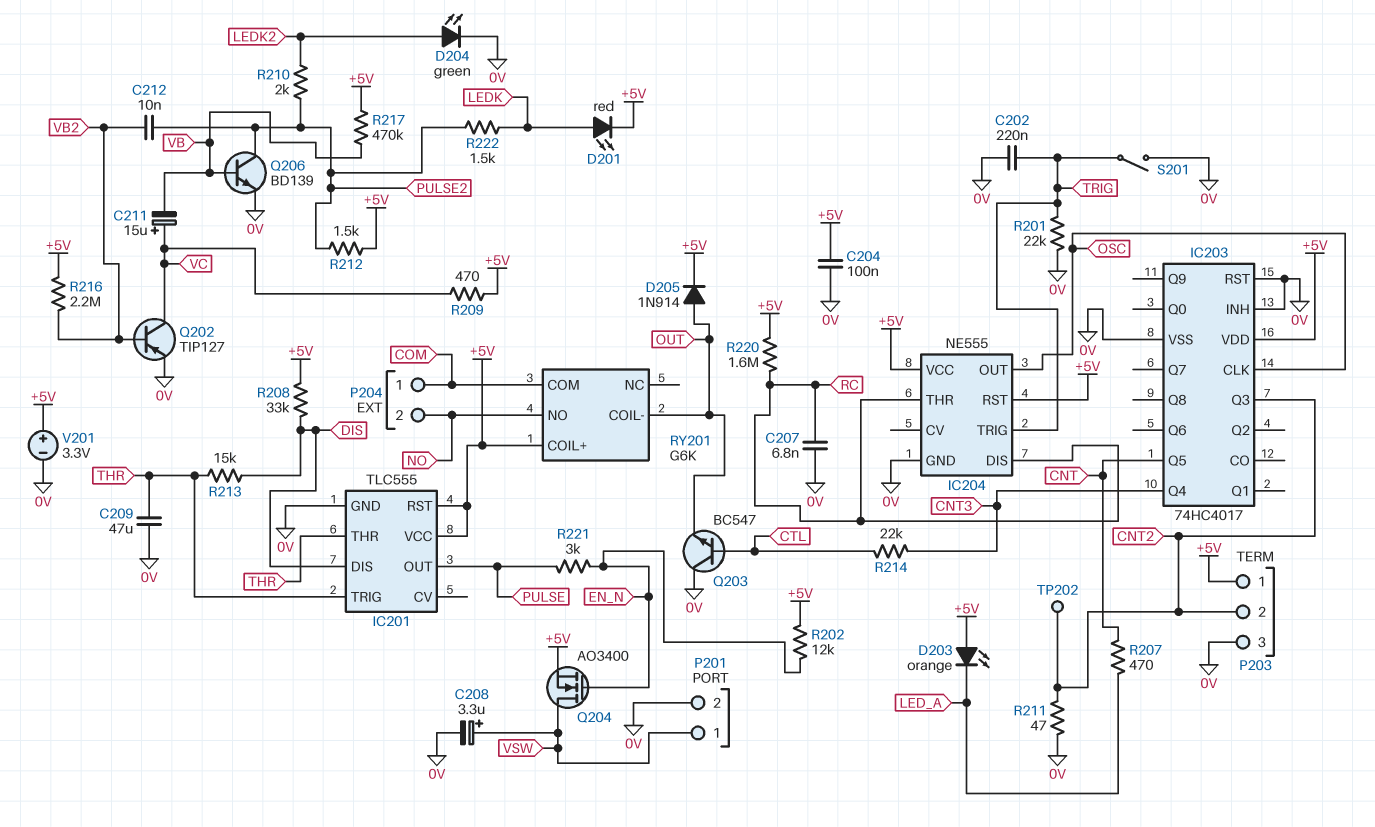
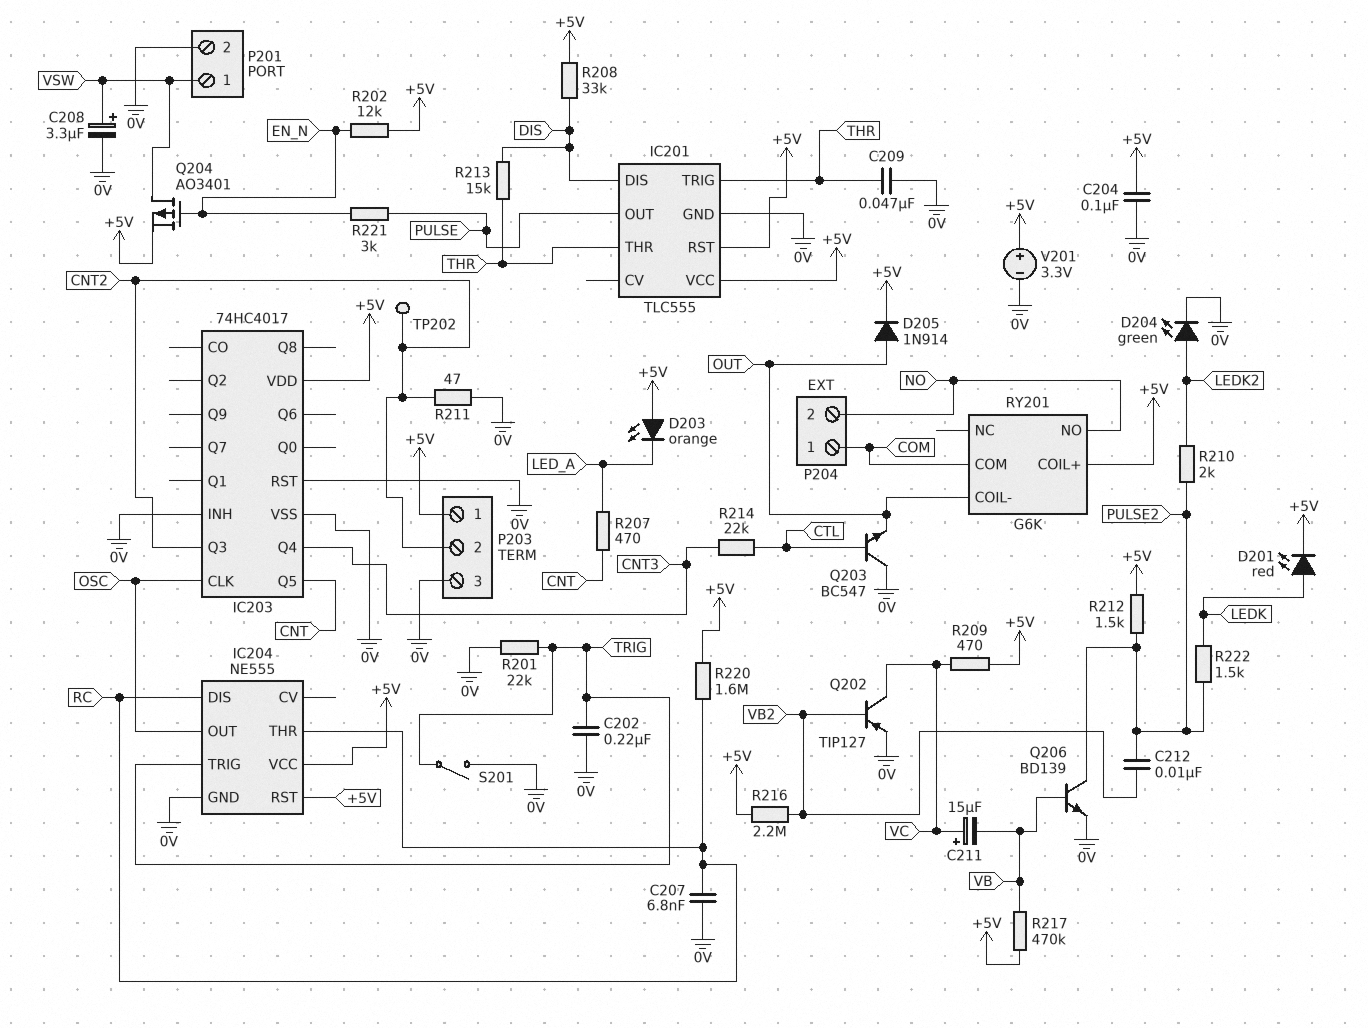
C209: 47uF (0V, THR) -> 47nF (0V, THR)
Q204: NMOS AO3400 (G EN_N, D VSW, S +5V) -> PMOS AO3401 (G EN_N, D VSW, S +5V)

